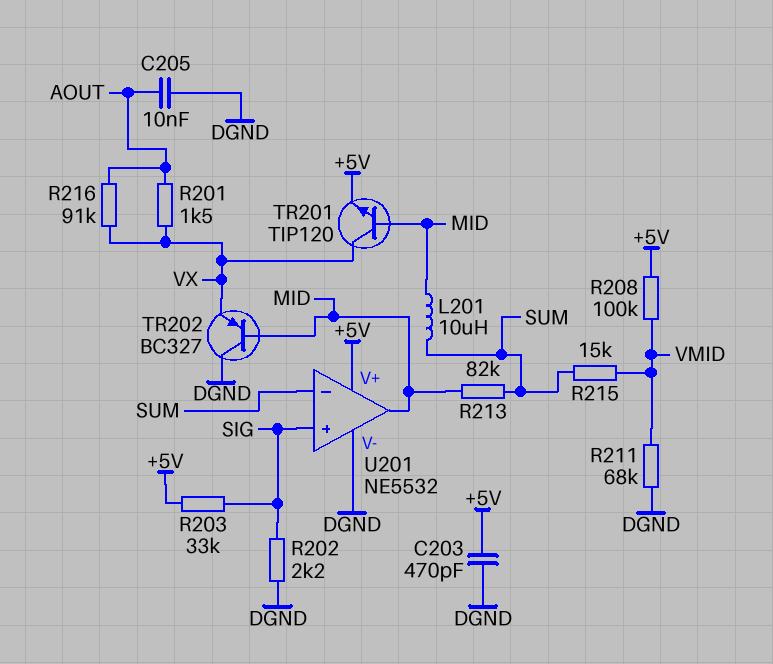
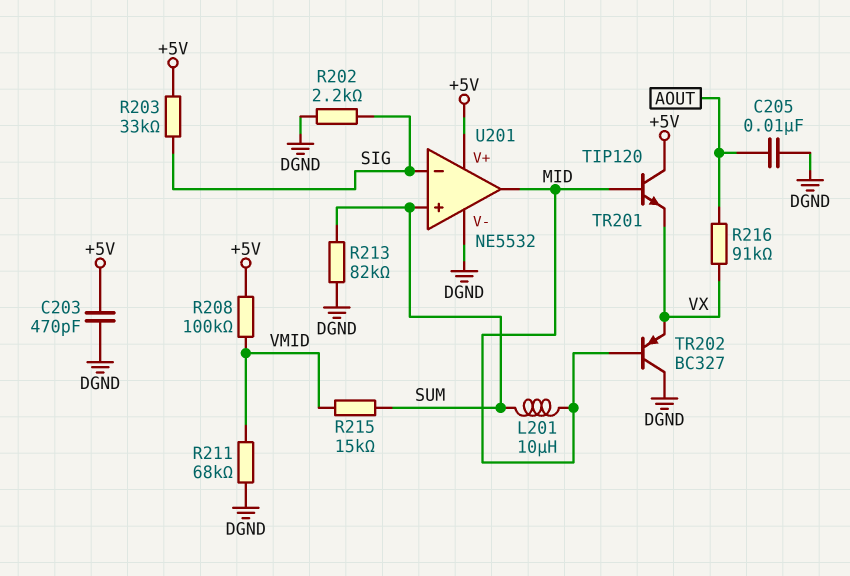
R201: 1.5k (AOUT, VX) -> none
R213: 82k (MID, SUM) -> 82k (DGND, SUM)
TR201: NPN TIP120 (B MID, C VX, E +5V) -> NPN TIP120 (B MID, C +5V, E VX)
U201 pin in+: SIG -> SUM
U201 pin in-: SUM -> SIG

